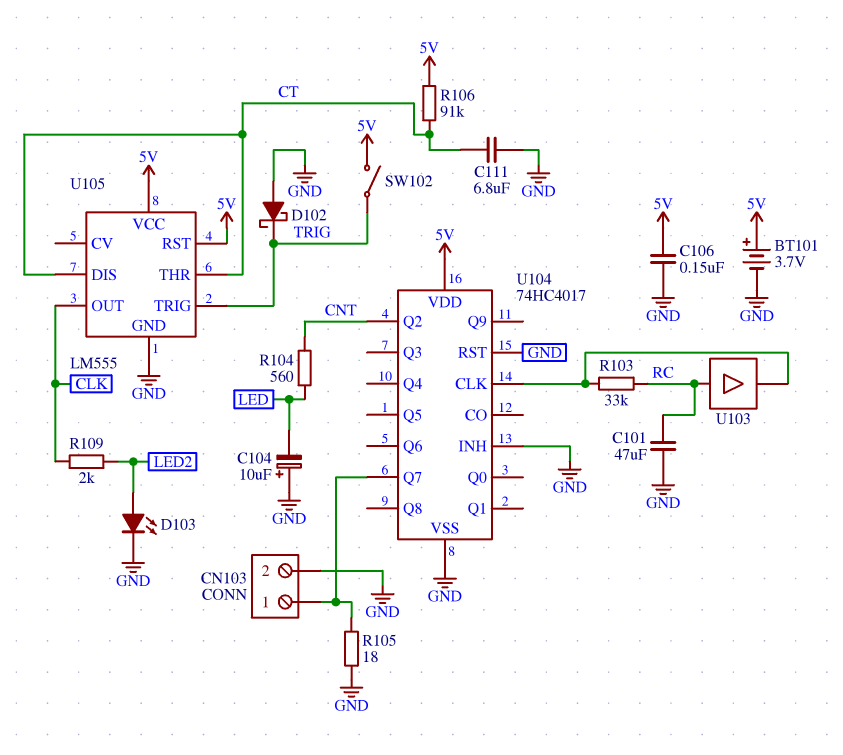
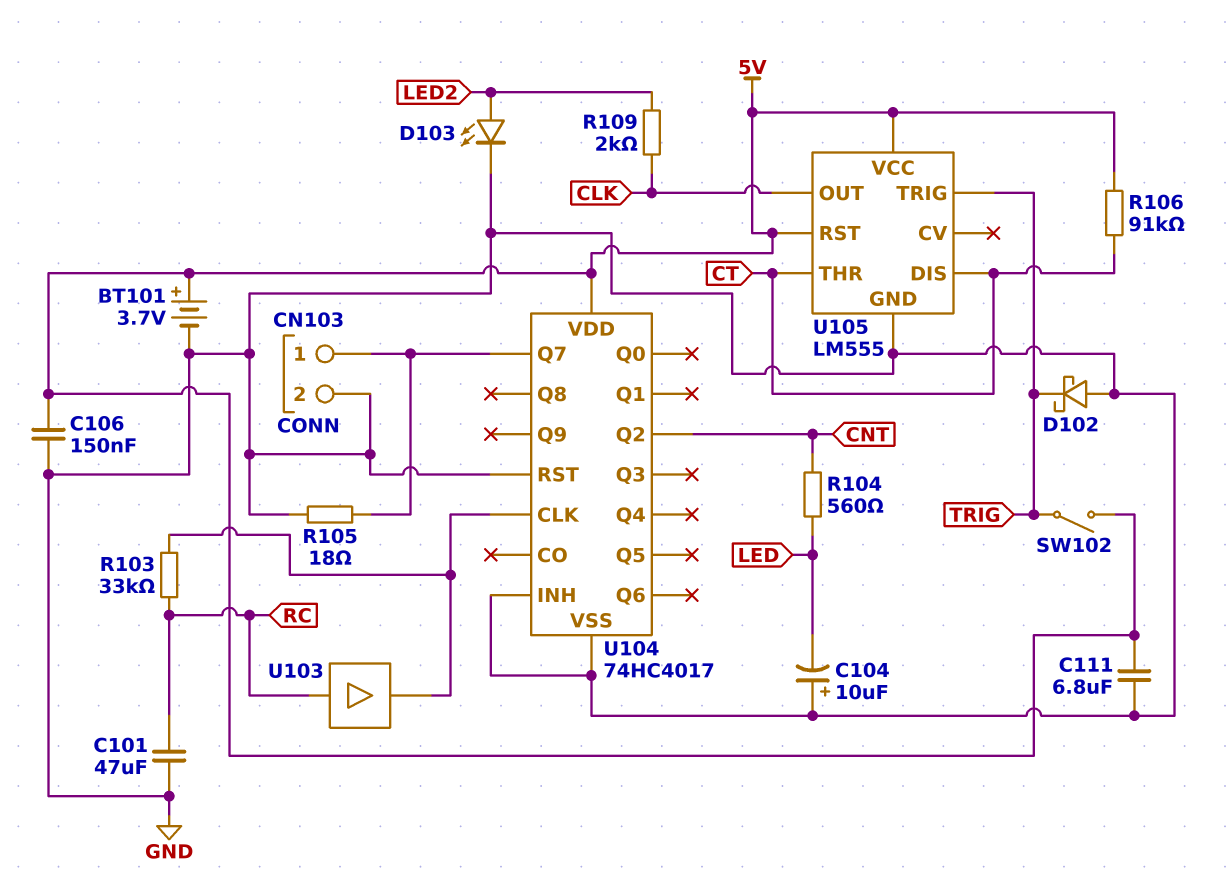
C111: 6.8uF (CT, GND) -> 6.8uF (5V, GND)

